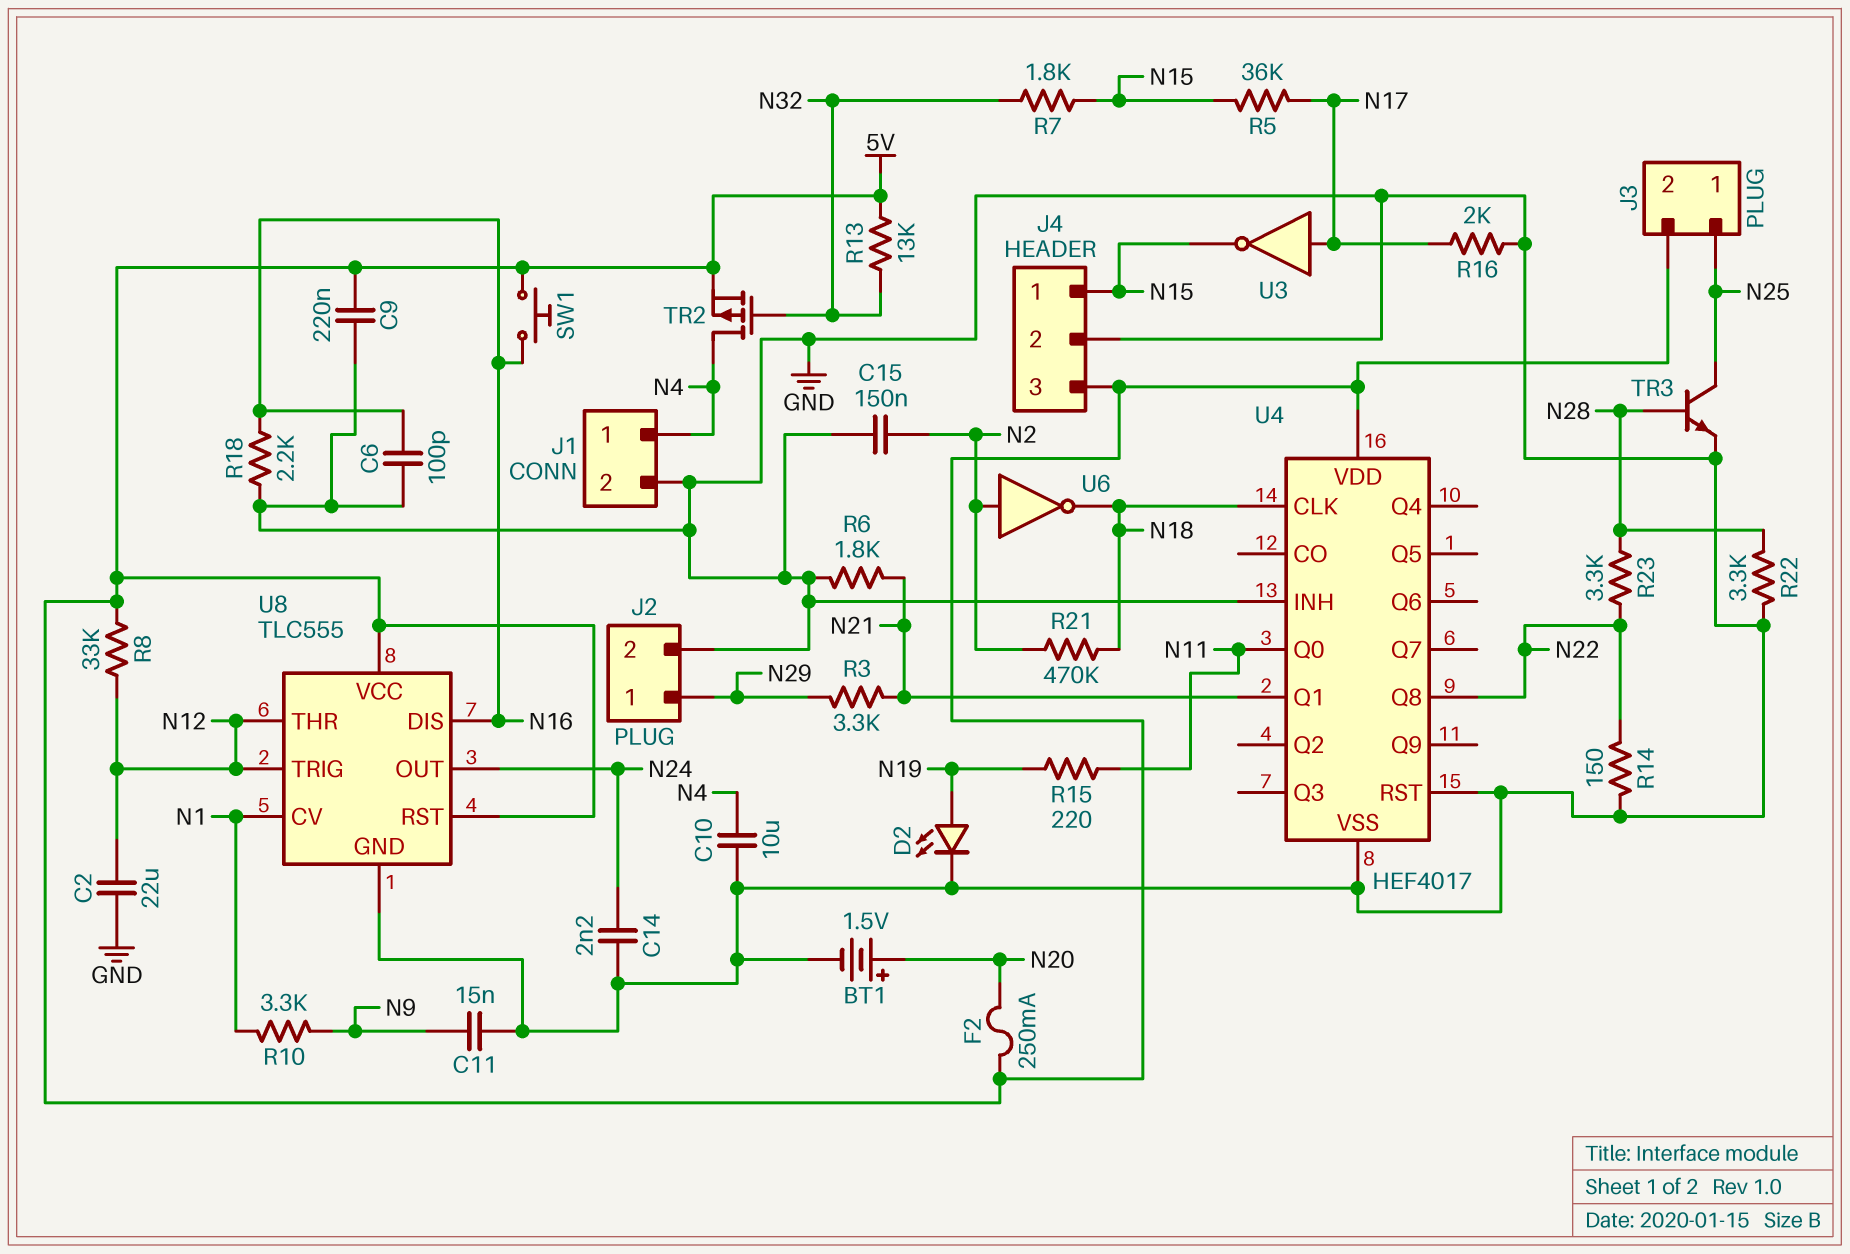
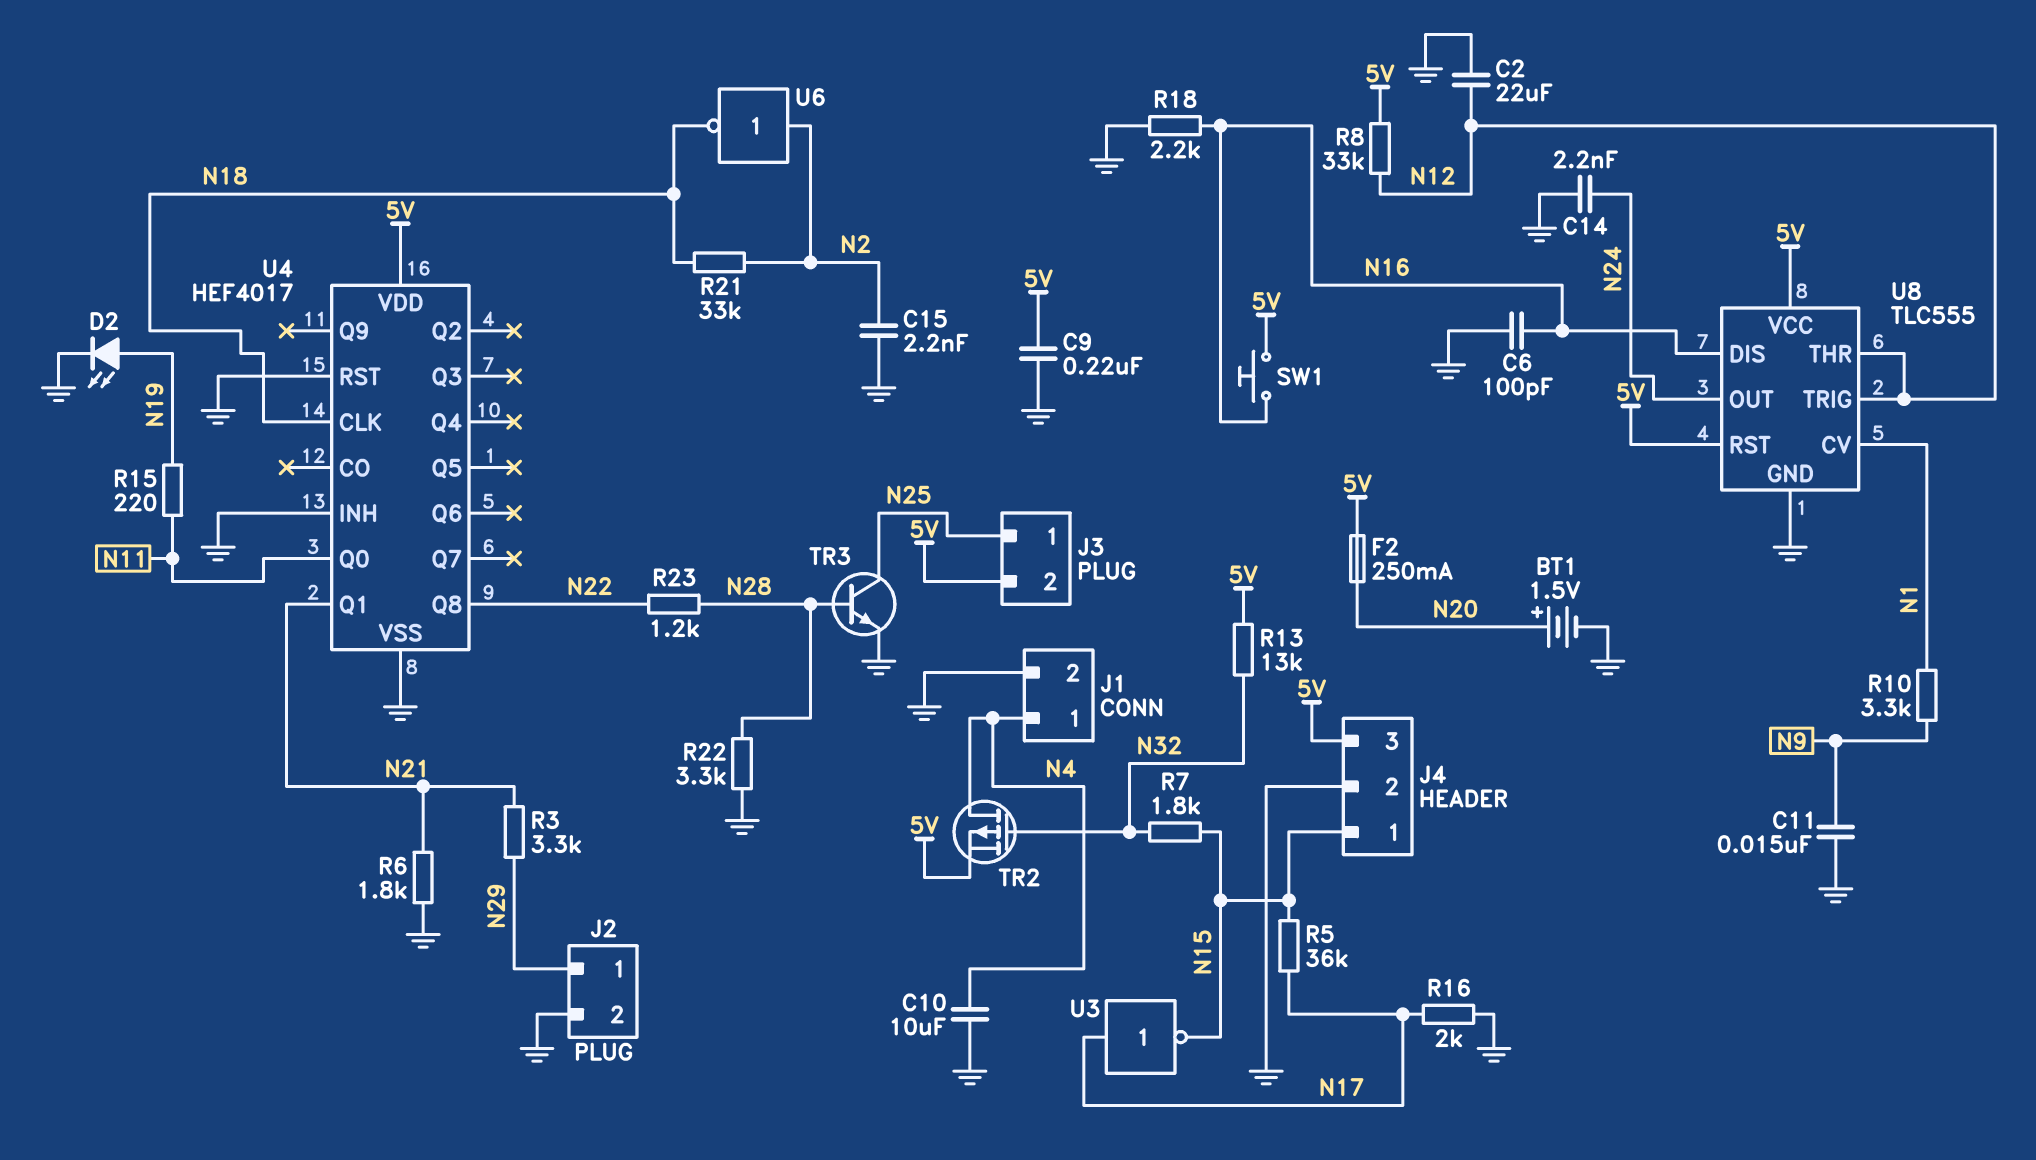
C15: 150nF (GND, N2) -> 2.2nF (GND, N2)
R14: 150 (GND, N22) -> none
R21: 470k (N2, N18) -> 33k (N2, N18)
R23: 3.3k (N22, N28) -> 1.2k (N22, N28)

